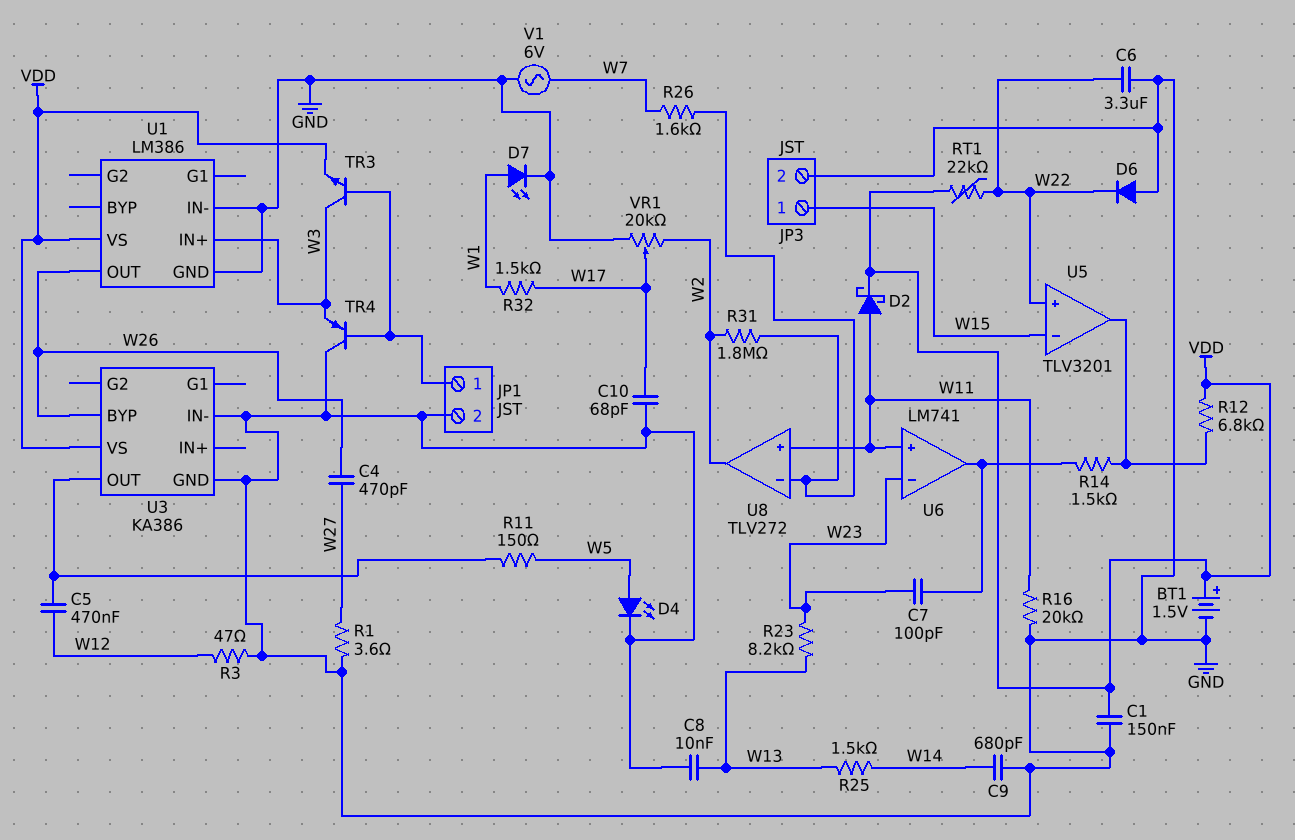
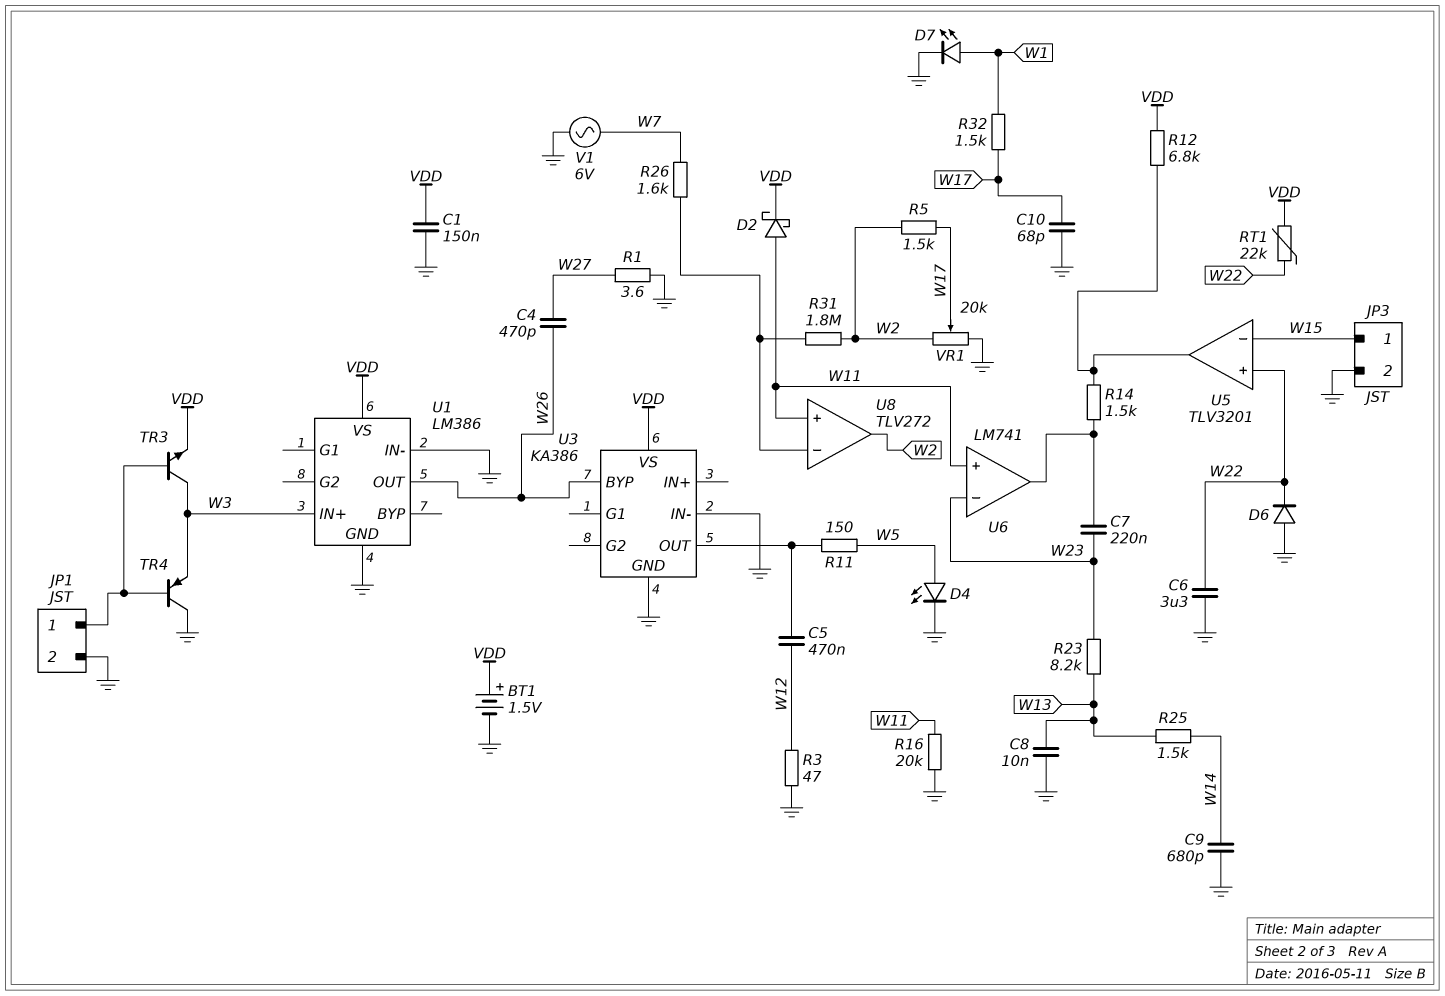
C7: 100pF (U6/out, W23) -> 220nF (U6/out, W23)
R5: none -> 1.5k (W2, W17)

